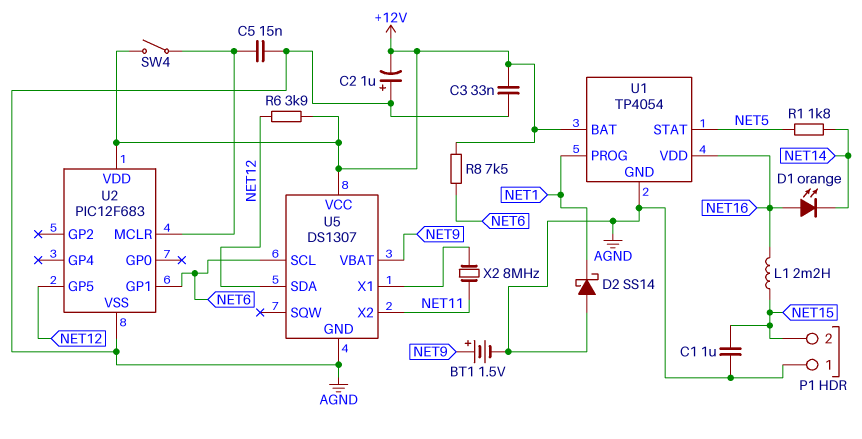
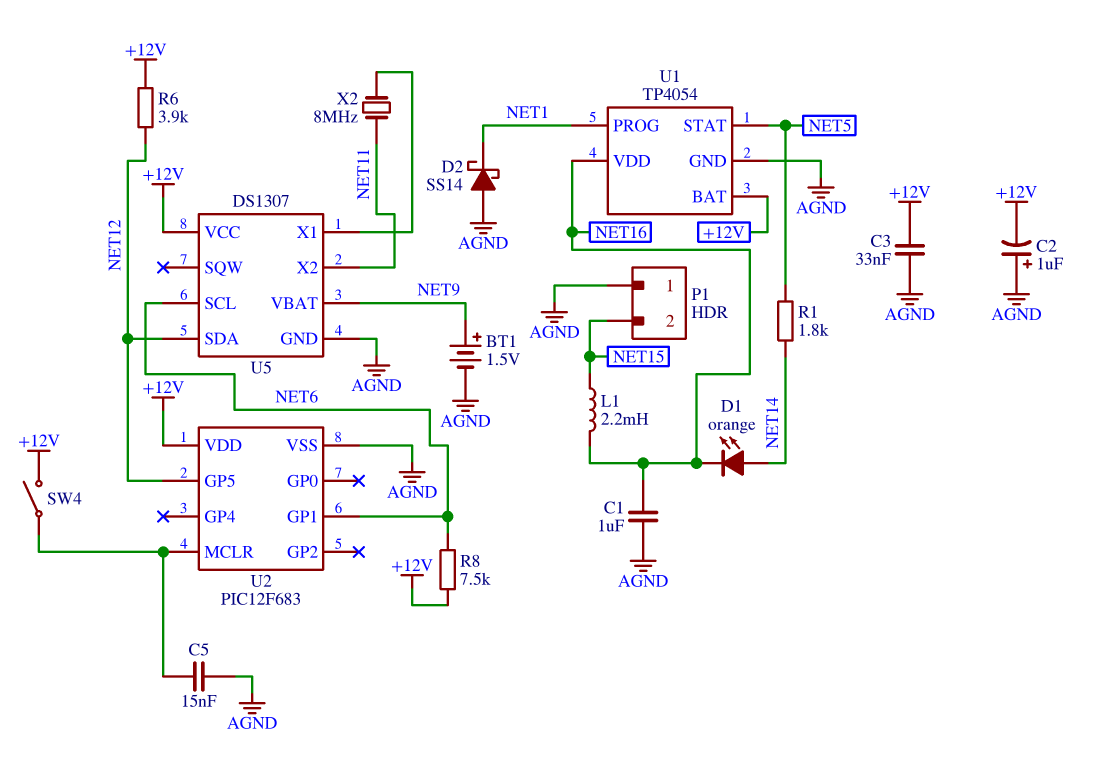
C1: 1uF (AGND, NET15) -> 1uF (AGND, NET16)
D1: LED orange (A NET16, K NET14) -> LED orange (A NET14, K NET16)

